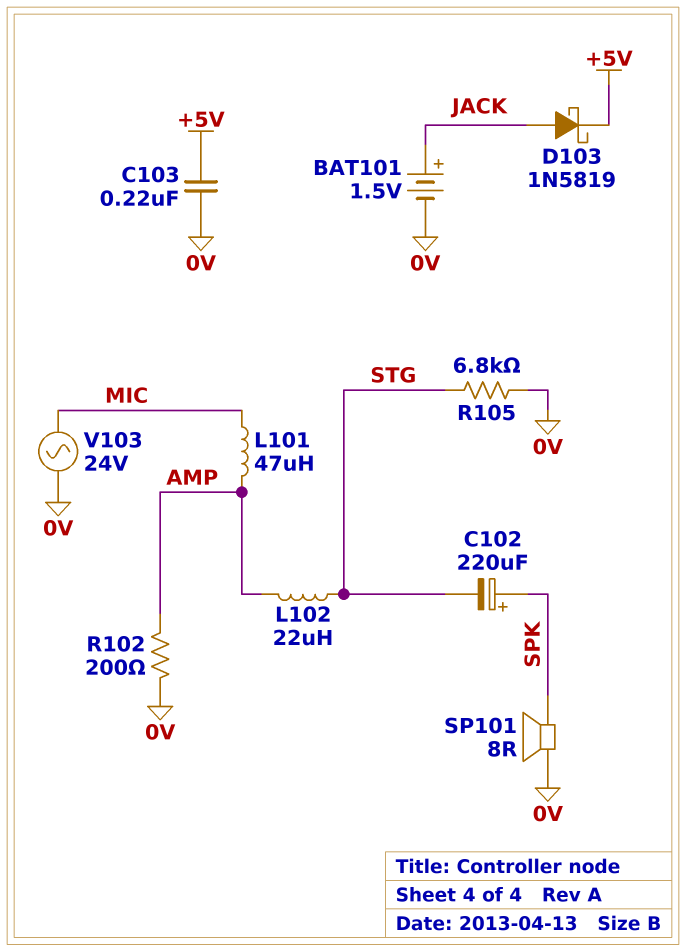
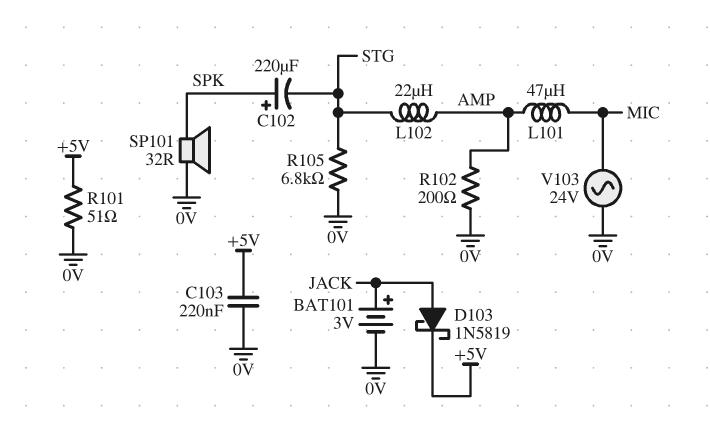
BAT101: 1.5V (plus JACK, minus 0V) -> 3V (plus JACK, minus 0V)
R101: none -> 51 (+5V, 0V)
SP101: speaker 8R (0V, SPK) -> speaker 32R (0V, SPK)

